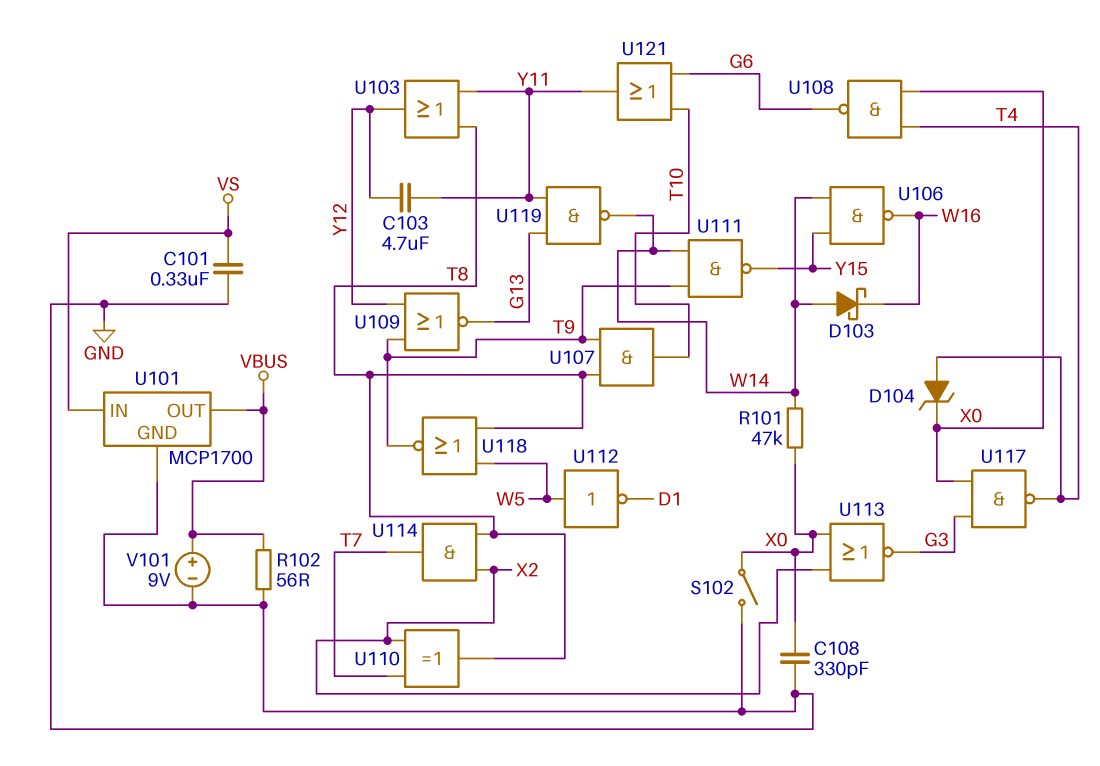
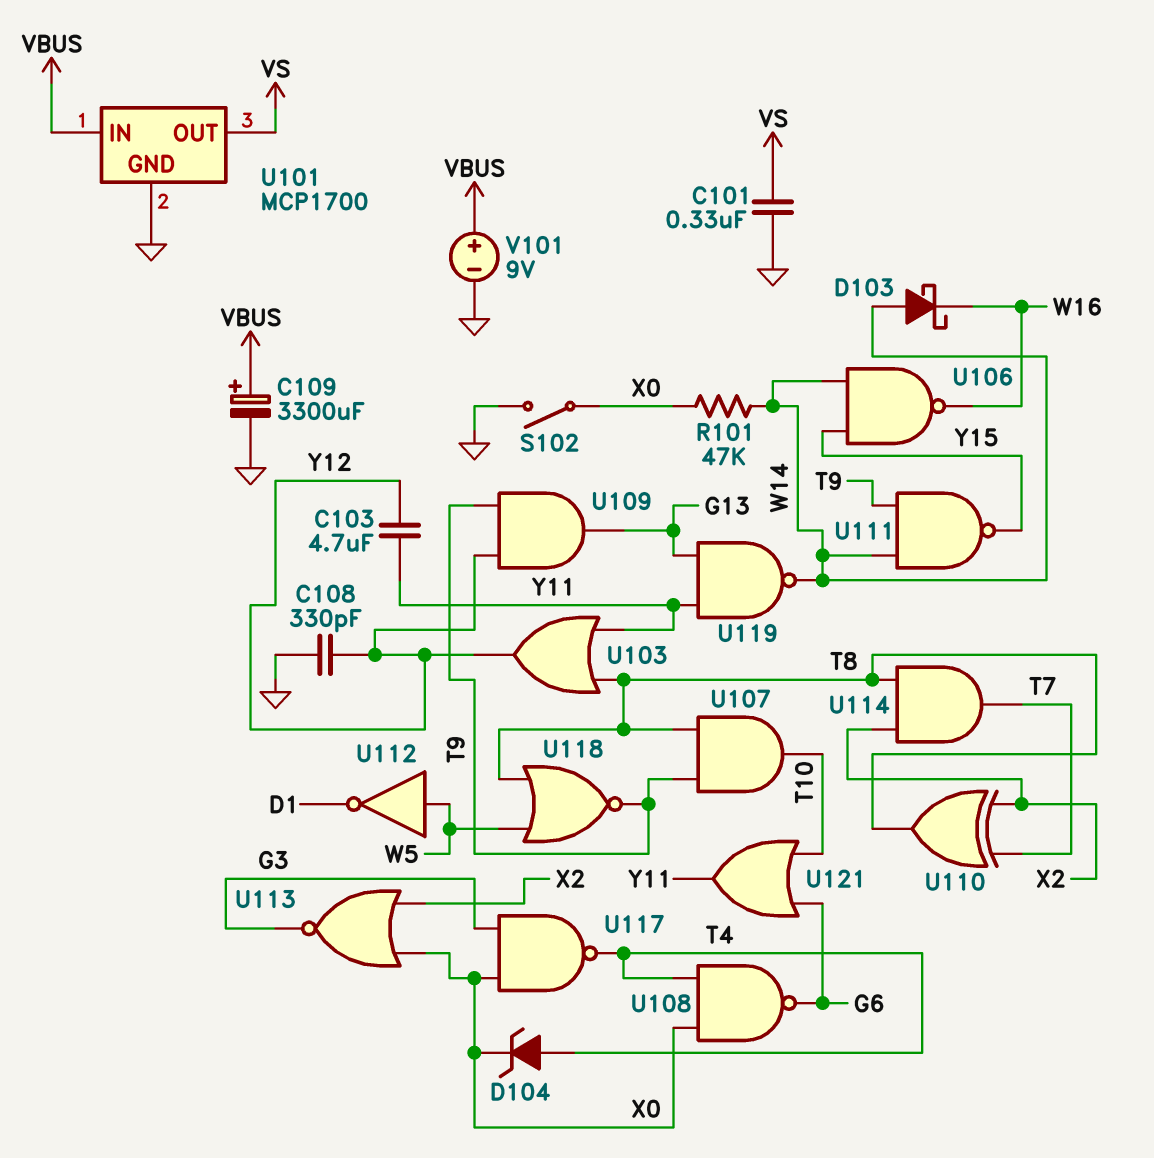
C108: 330pF (GND, X0) -> 330pF (GND, Y12)
C109: none -> 3300uF (plus VBUS, minus GND)
R102: 56 (GND, VBUS) -> none
U101 pin IN: VS -> VBUS
U101 pin OUT: VBUS -> VS
U109: NOR (in T9, in Y12, out G13) -> AND (in T9, in Y12, out G13)

